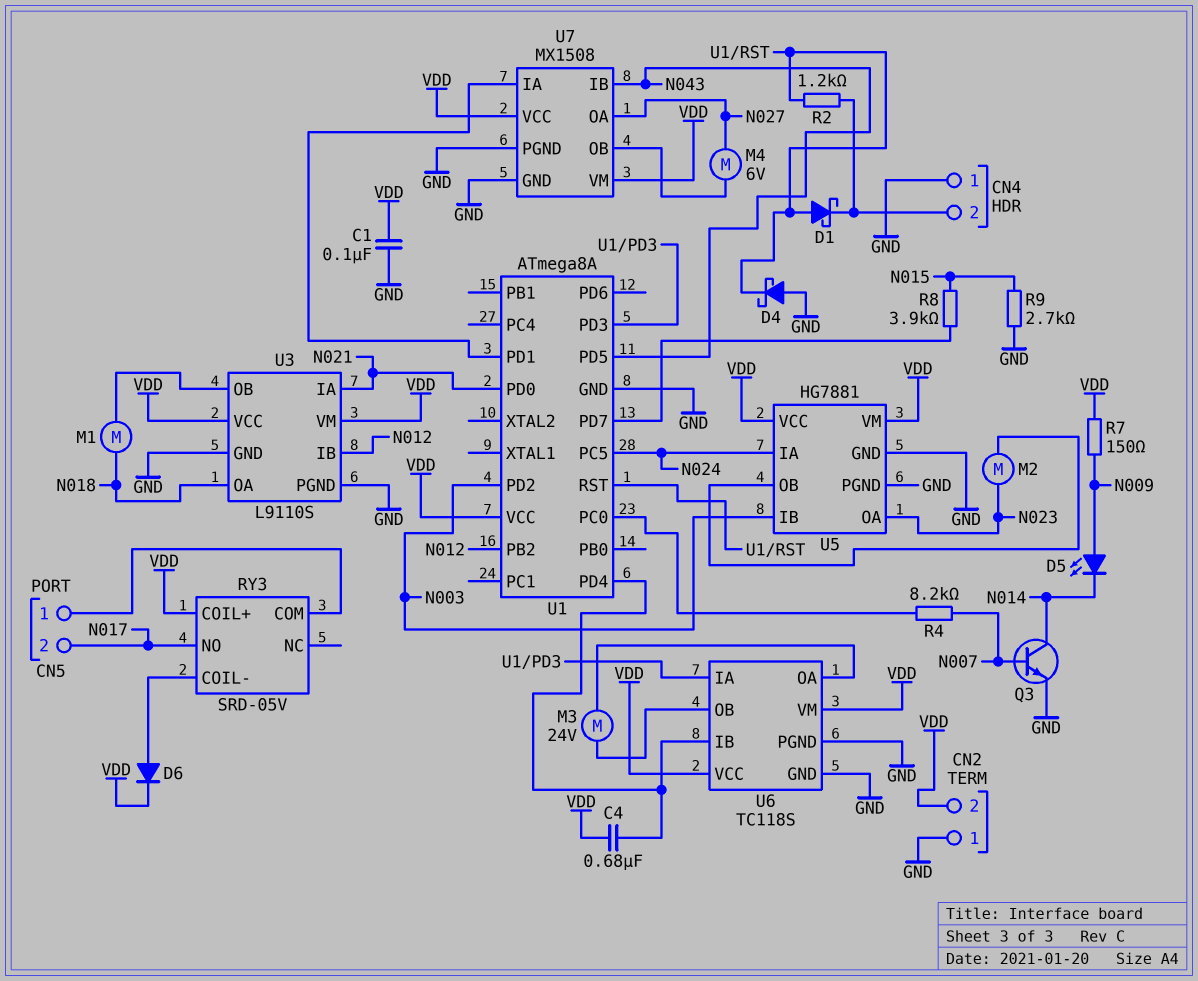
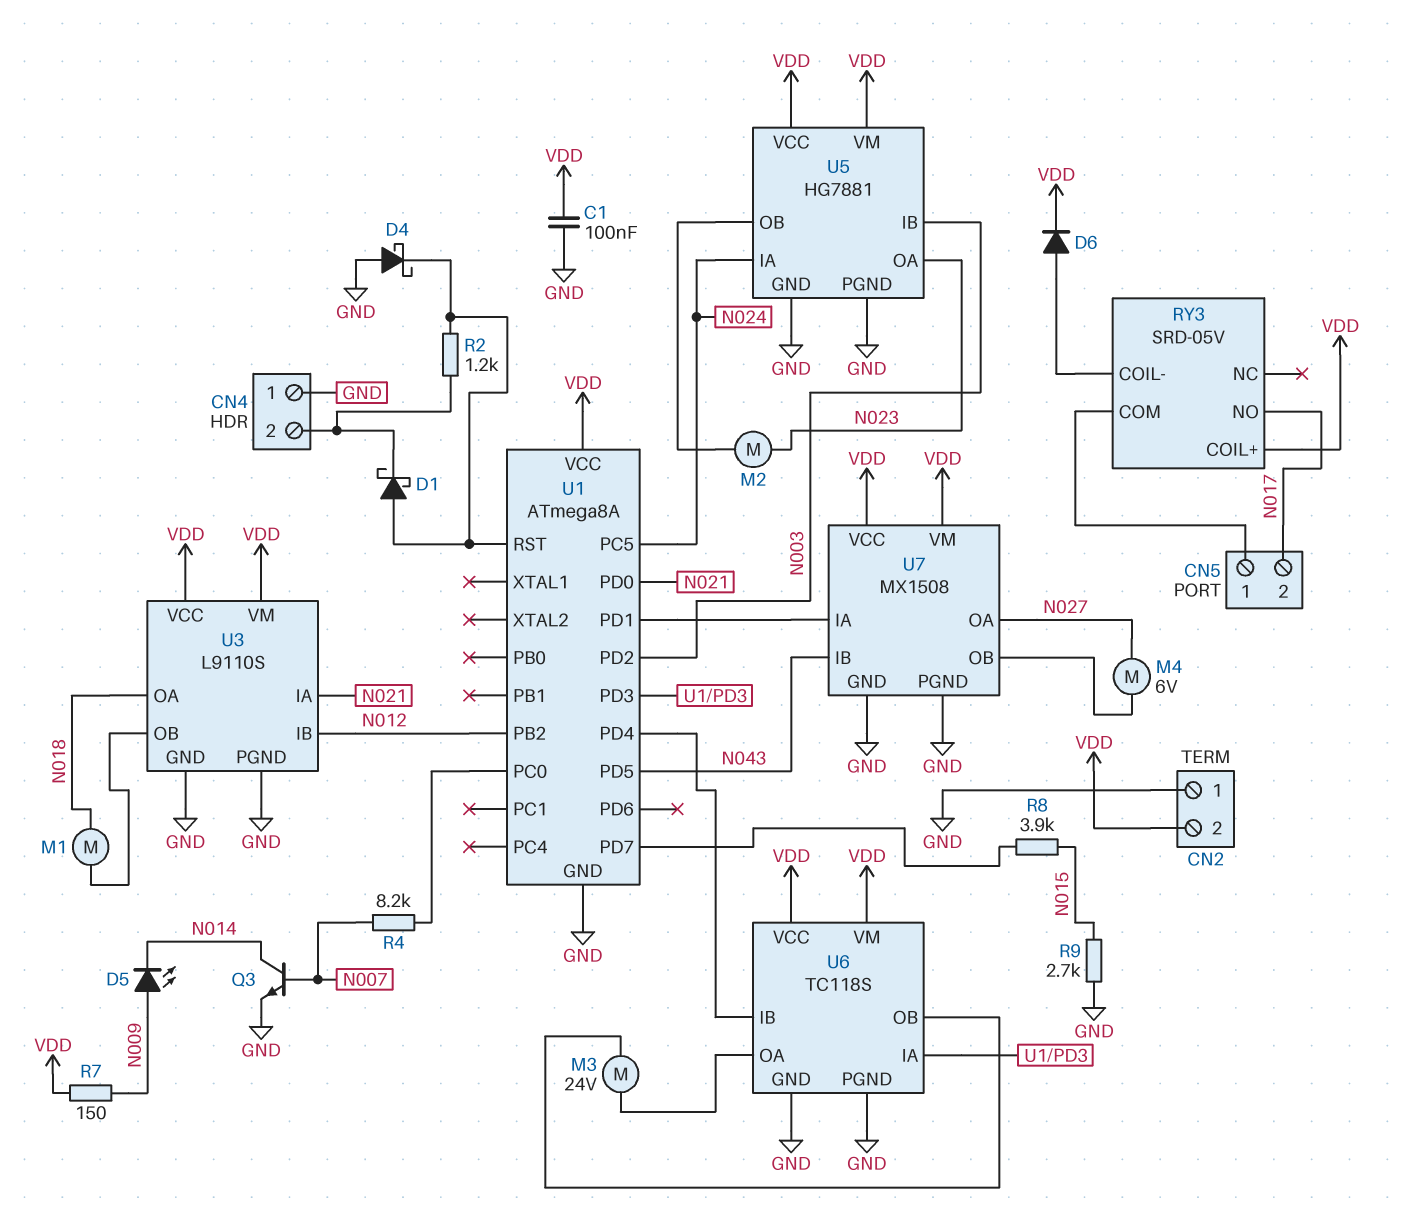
C4: 680nF (U1/PD4, VDD) -> none

